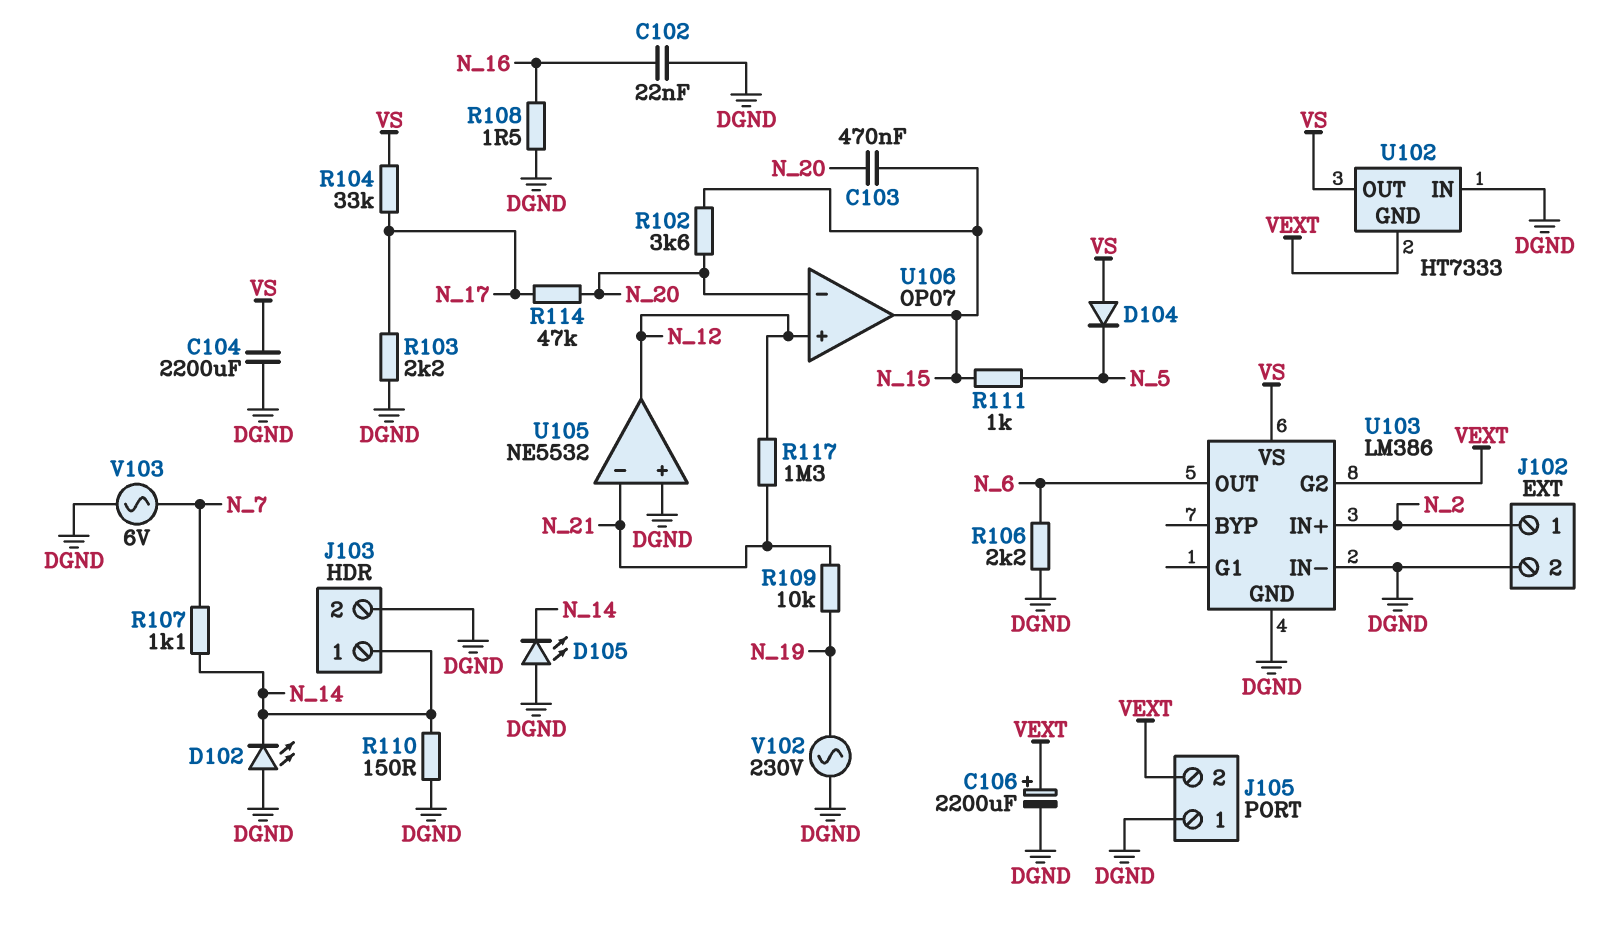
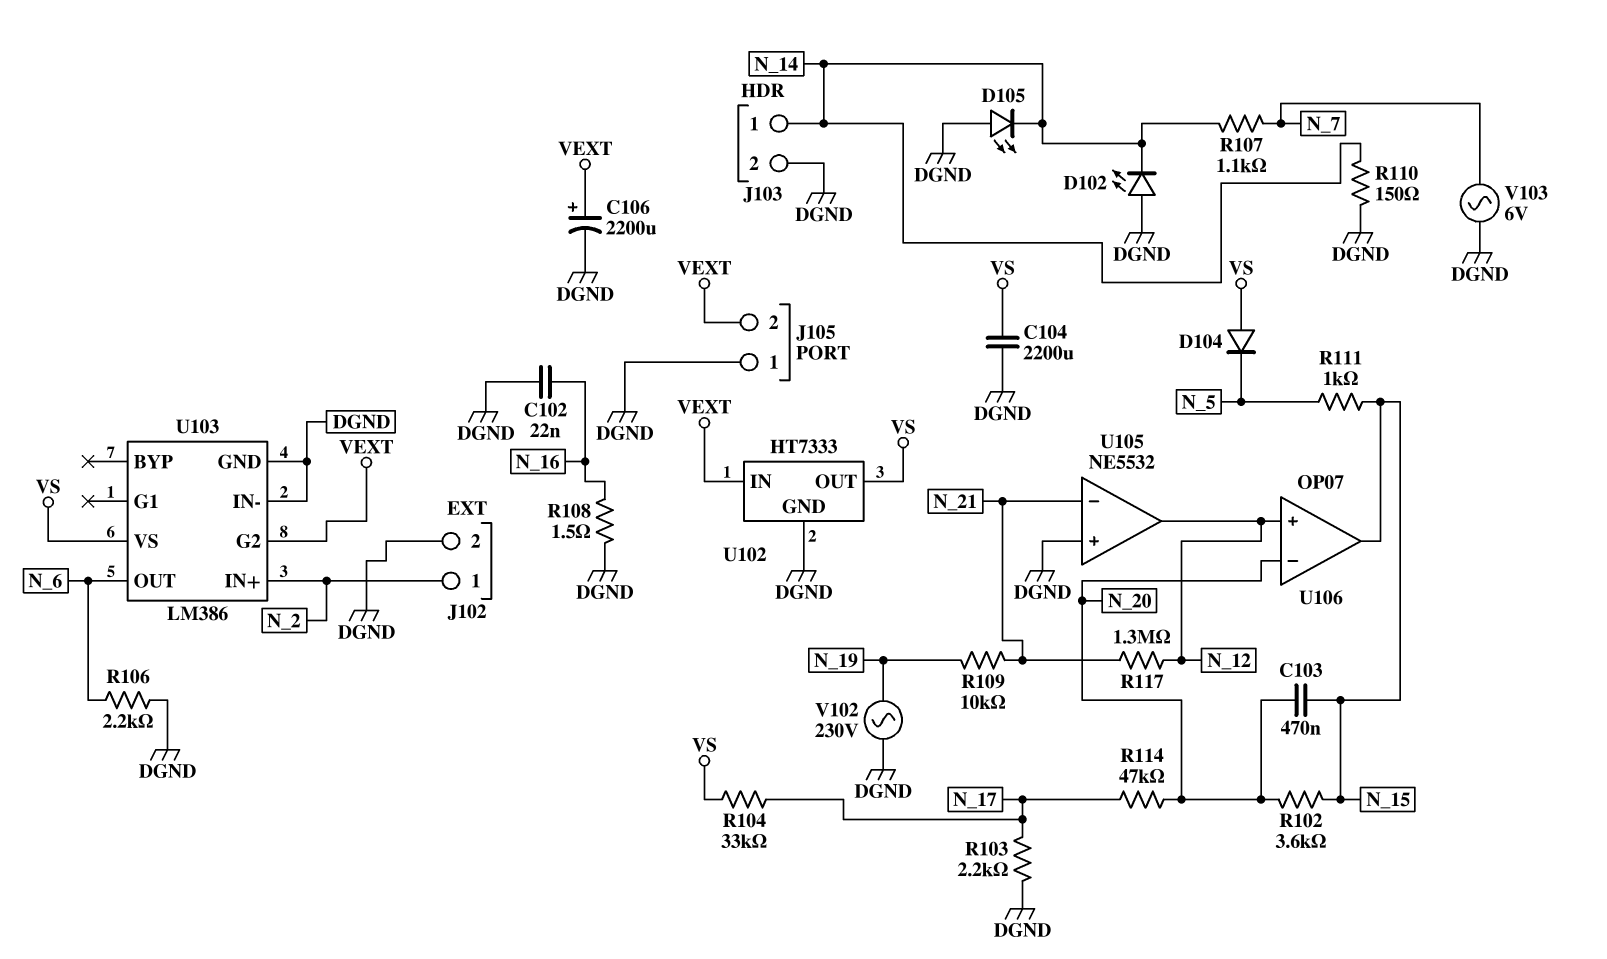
U102 pin GND: VEXT -> DGND
U102 pin IN: DGND -> VEXT

